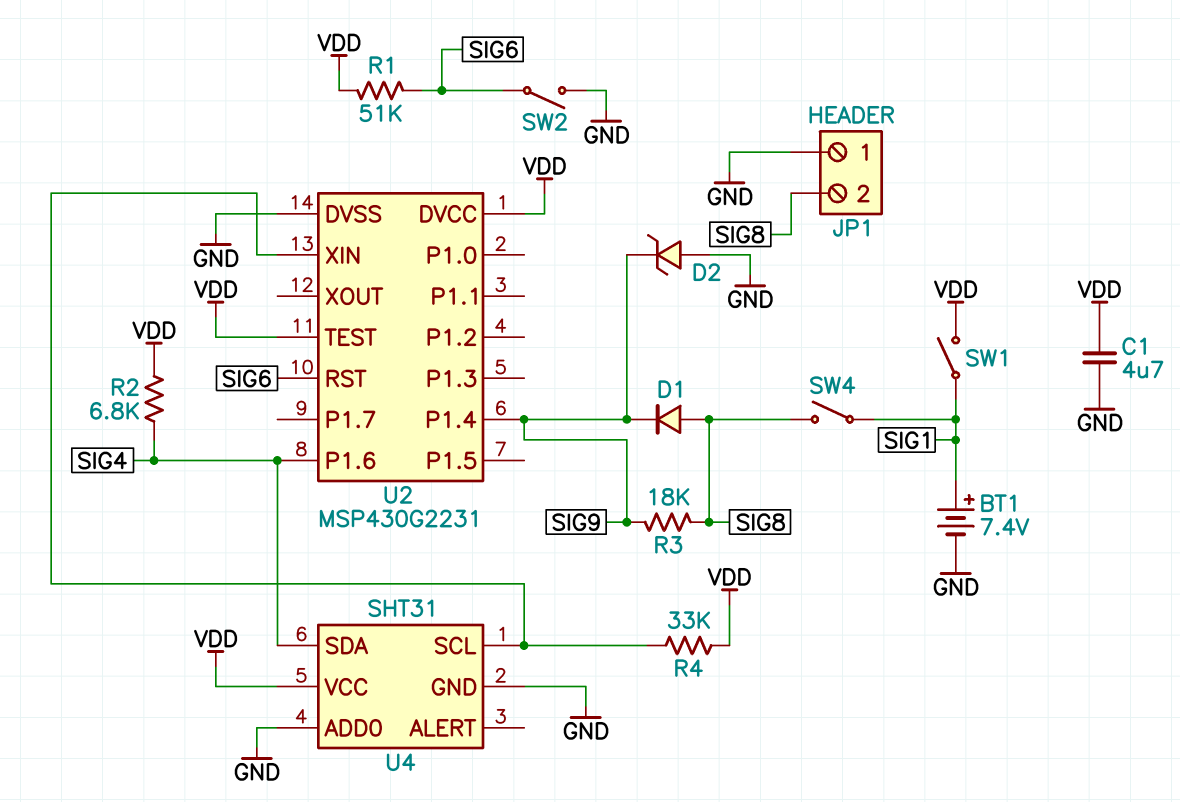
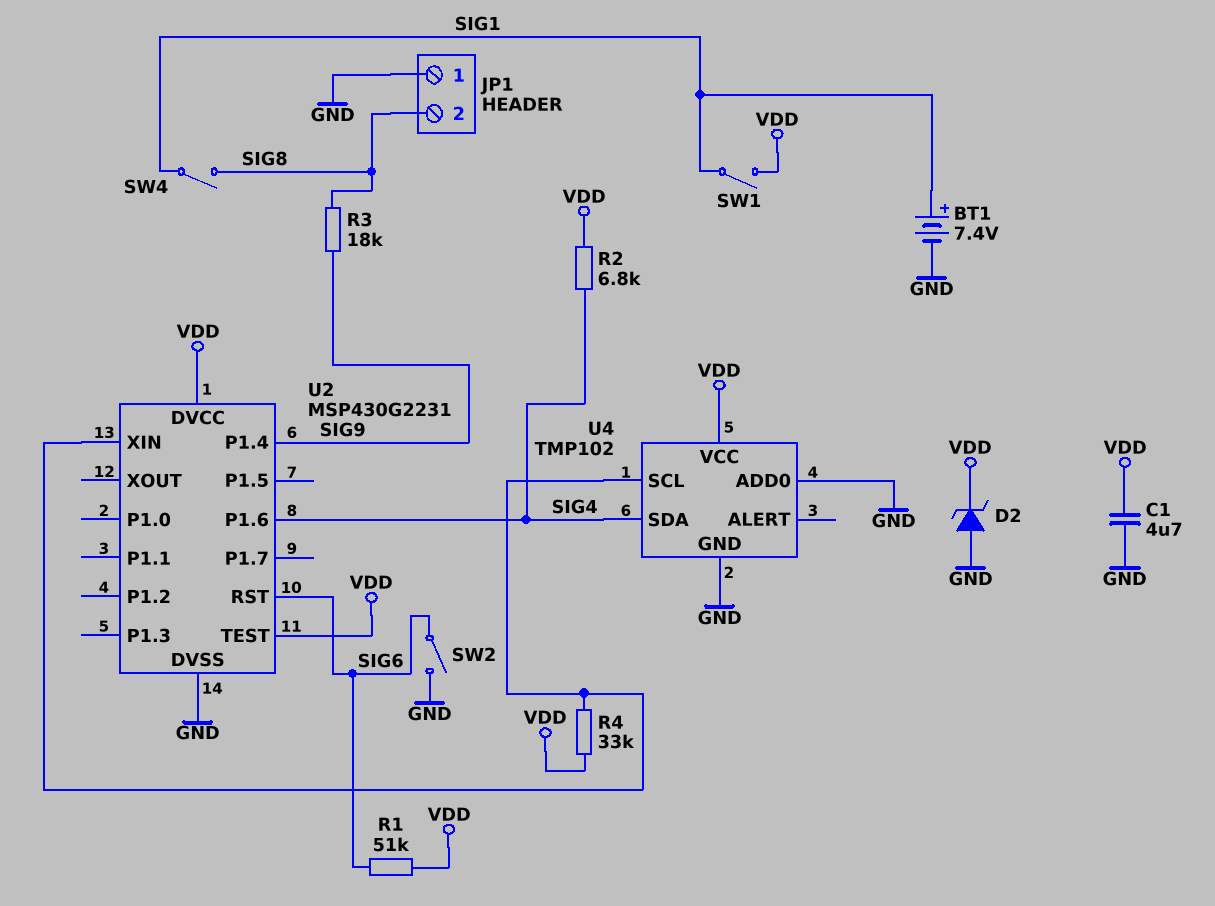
D1: diode (A SIG8, K SIG9) -> none
D2: zener (A GND, K SIG9) -> zener (A GND, K VDD)
U4: SHT31 -> TMP102

